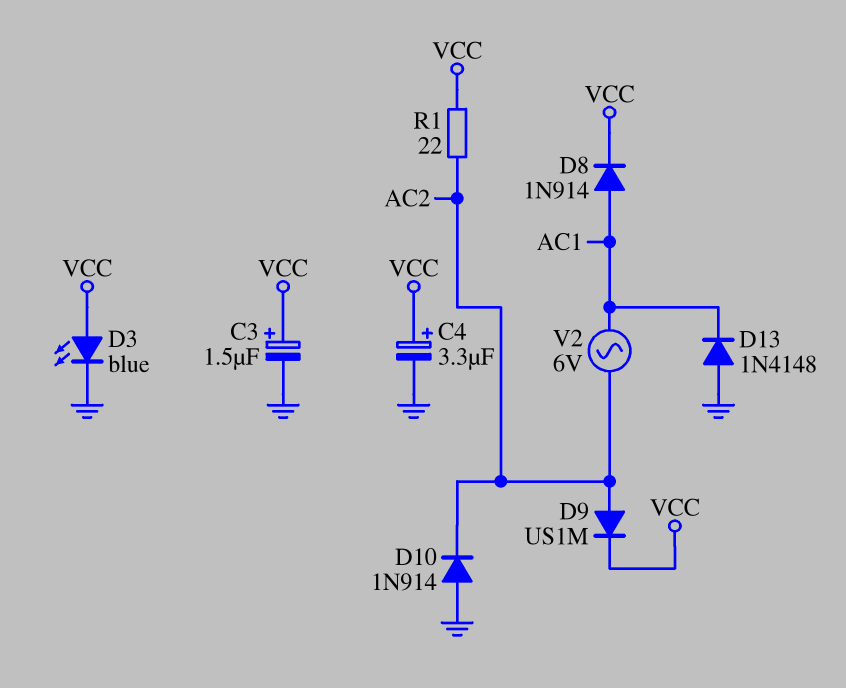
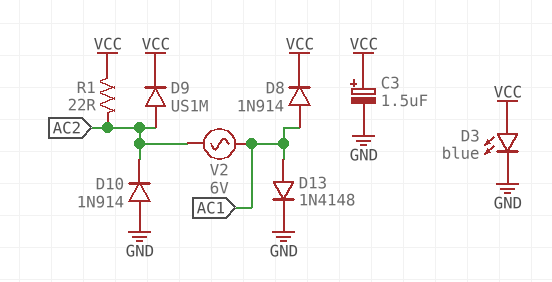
C4: 3.3uF (plus VCC, minus GND) -> none
D13: diode 1N4148 (A GND, K AC1) -> diode 1N4148 (A AC1, K GND)

